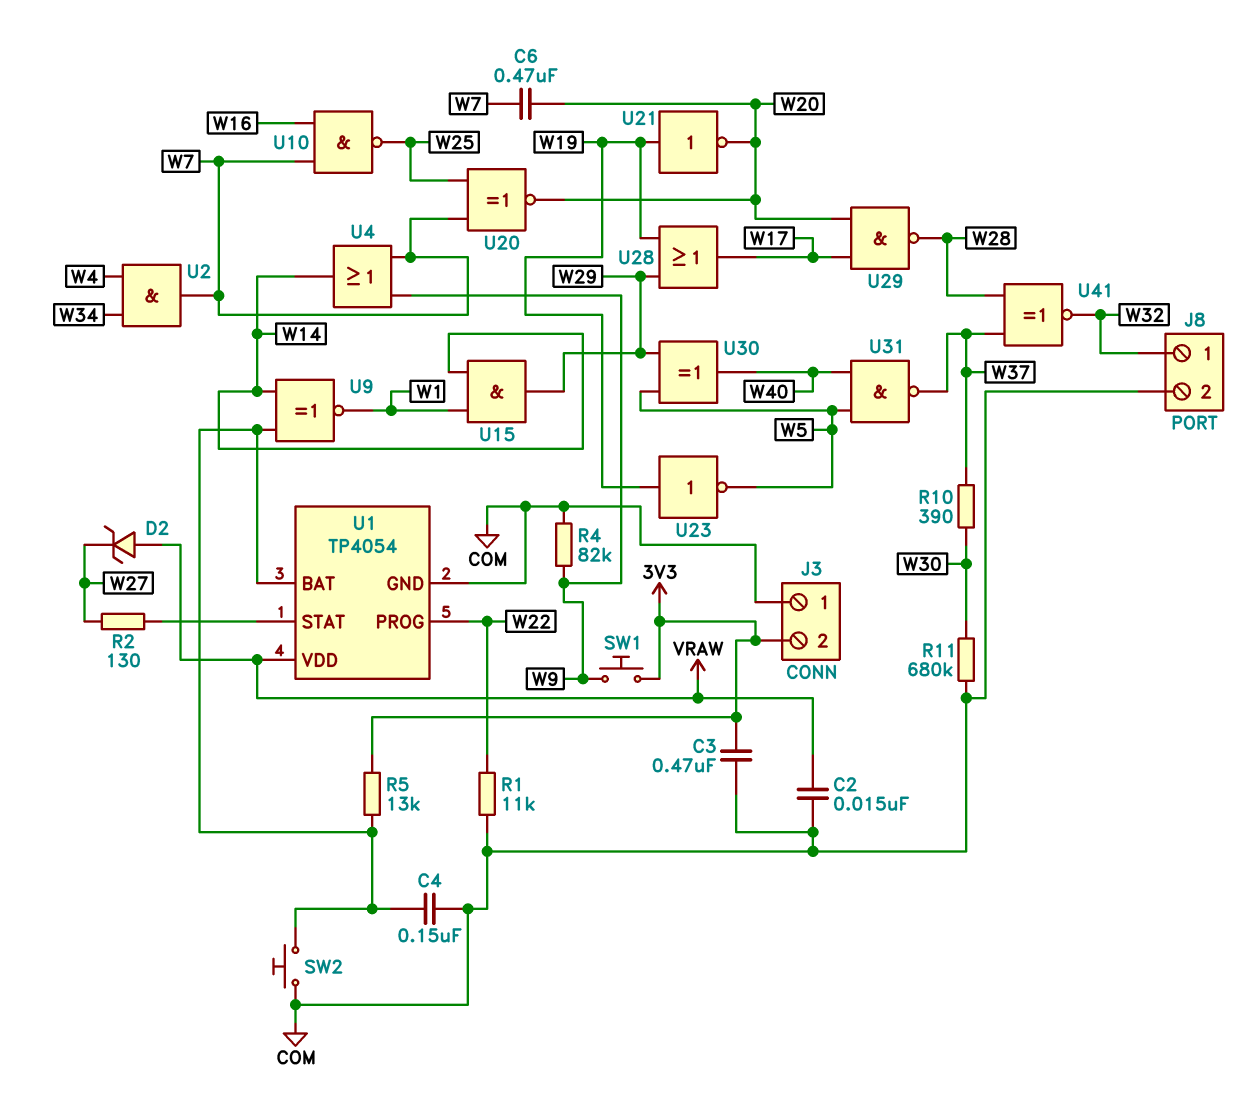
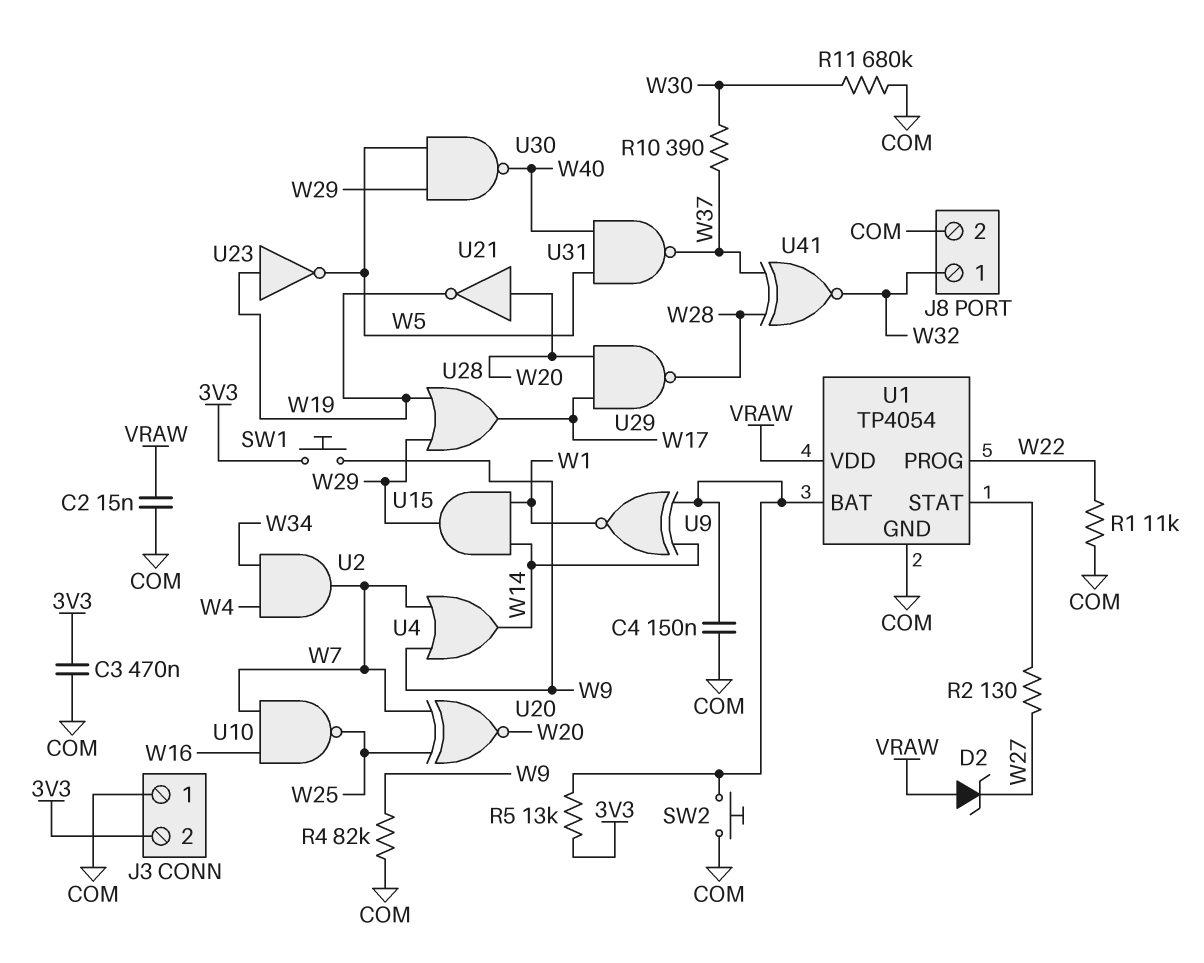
C6: 470nF (W7, W20) -> none
U21: NOT (in W19, out W20) -> NOT (in W20, out W19)
U30: XOR (in W5, in W29, out W40) -> NAND (in W5, in W29, out W40)

